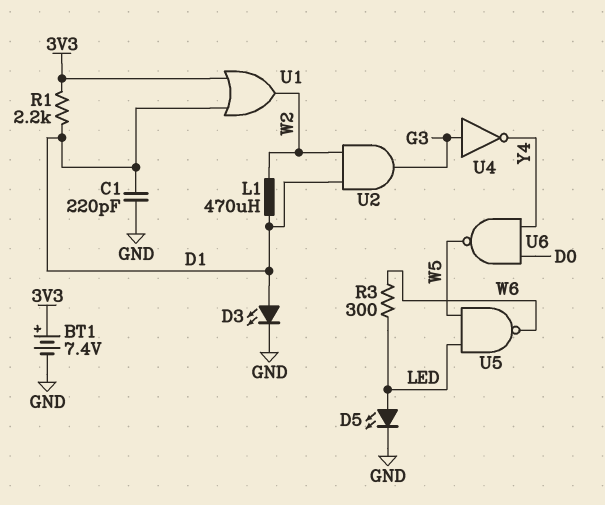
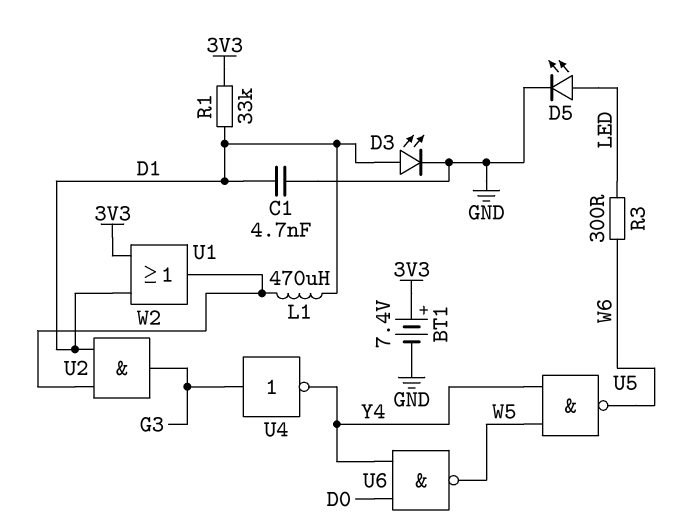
C1: 220pF (D1, GND) -> 4.7nF (D1, GND)
R1: 2.2k (3V3, D1) -> 33k (3V3, D1)
U5: NAND (in LED, in W5, out W6) -> NAND (in W5, in Y4, out W6)

